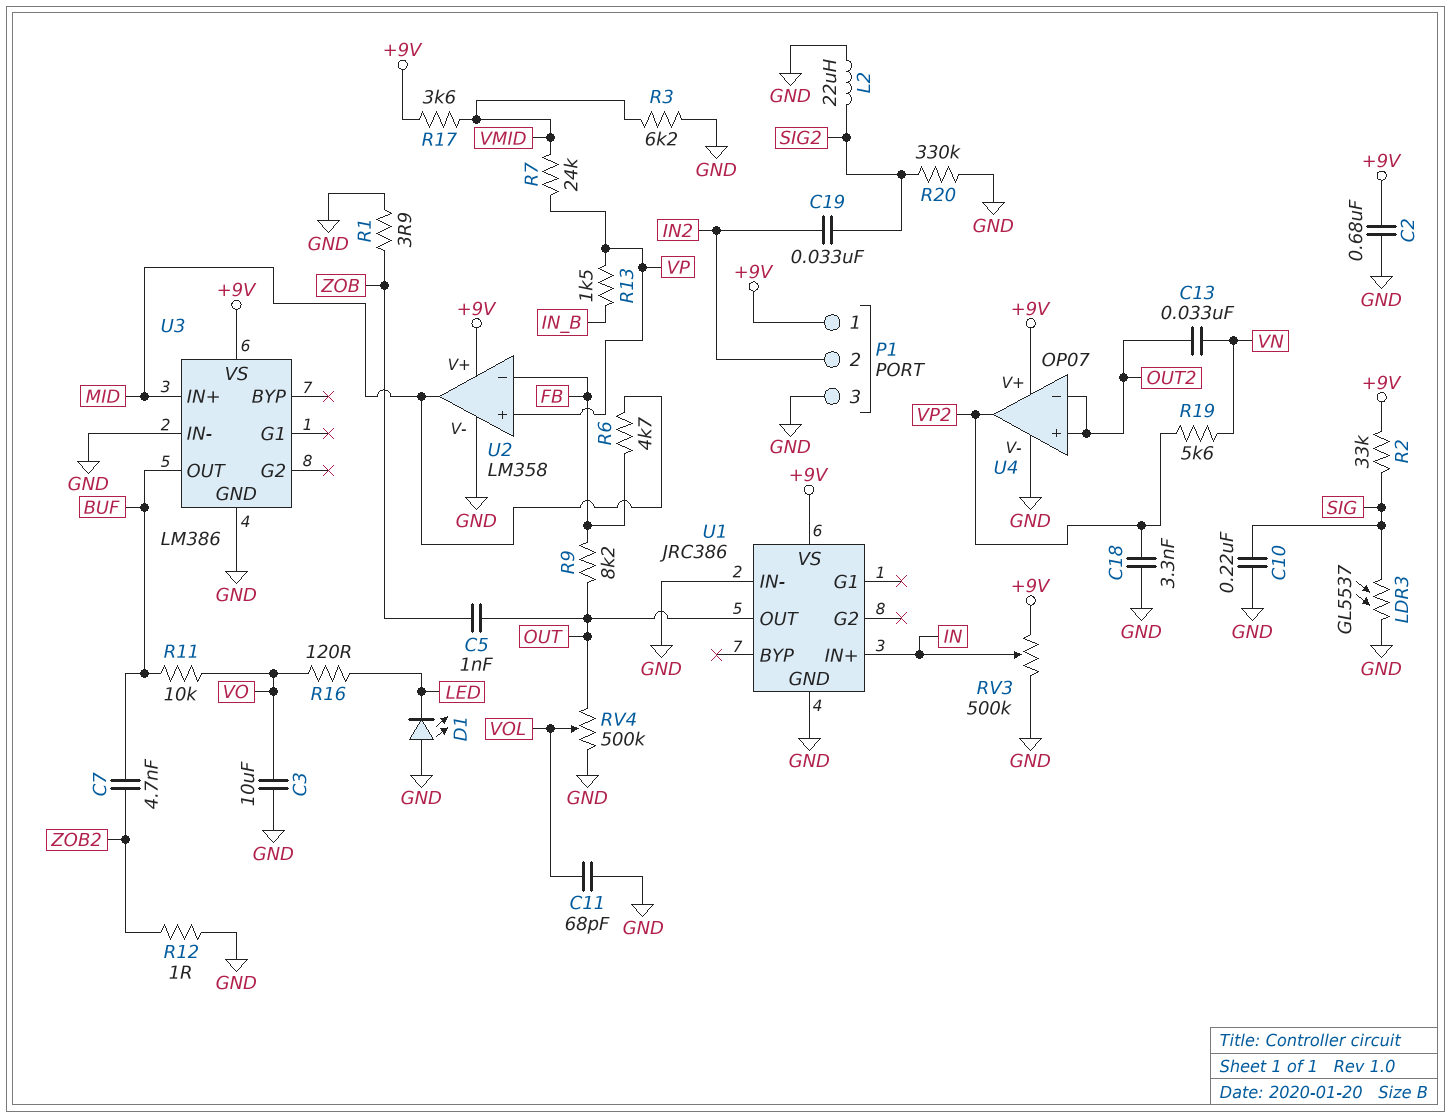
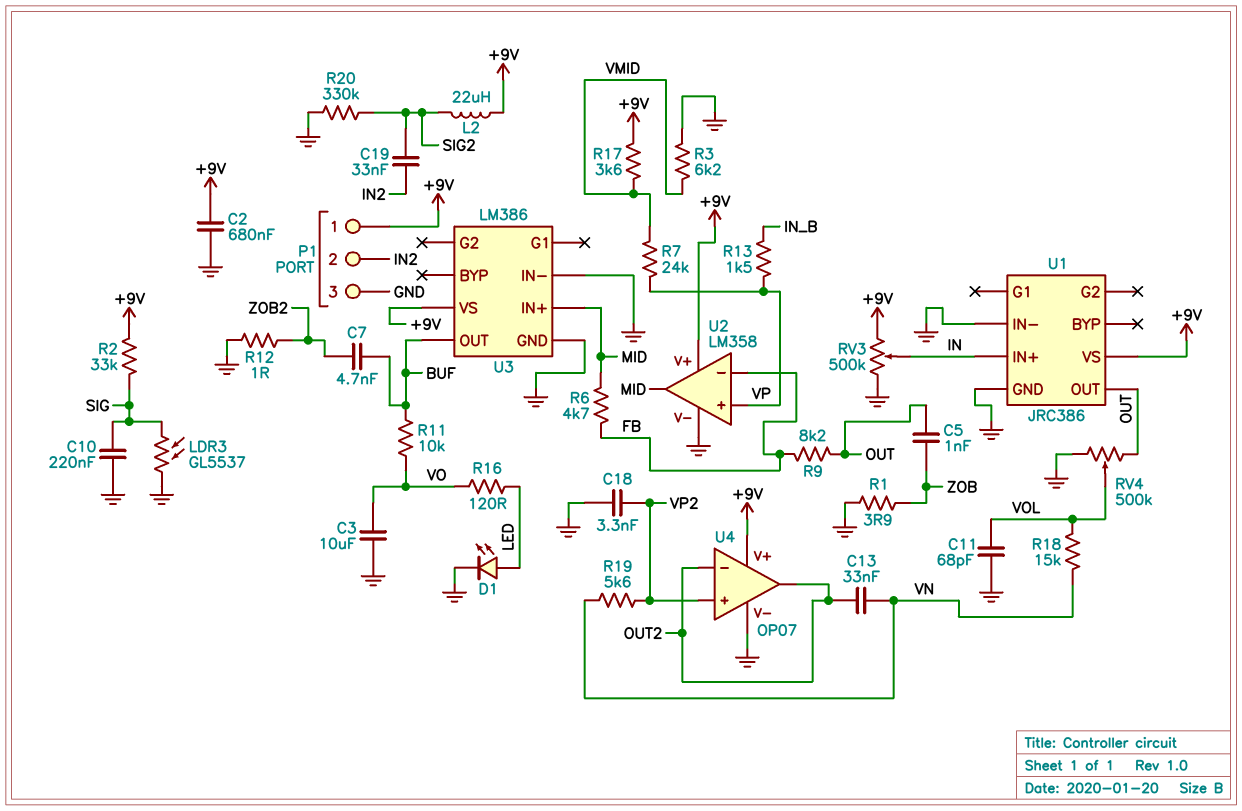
D1: LED (A GND, K LED) -> LED (A LED, K GND)
L2: 22uH (GND, SIG2) -> 22uH (+9V, SIG2)
R18: none -> 15k (VN, VOL)
U4 pin in+: OUT2 -> VP2
U4 pin out: VP2 -> OUT2

